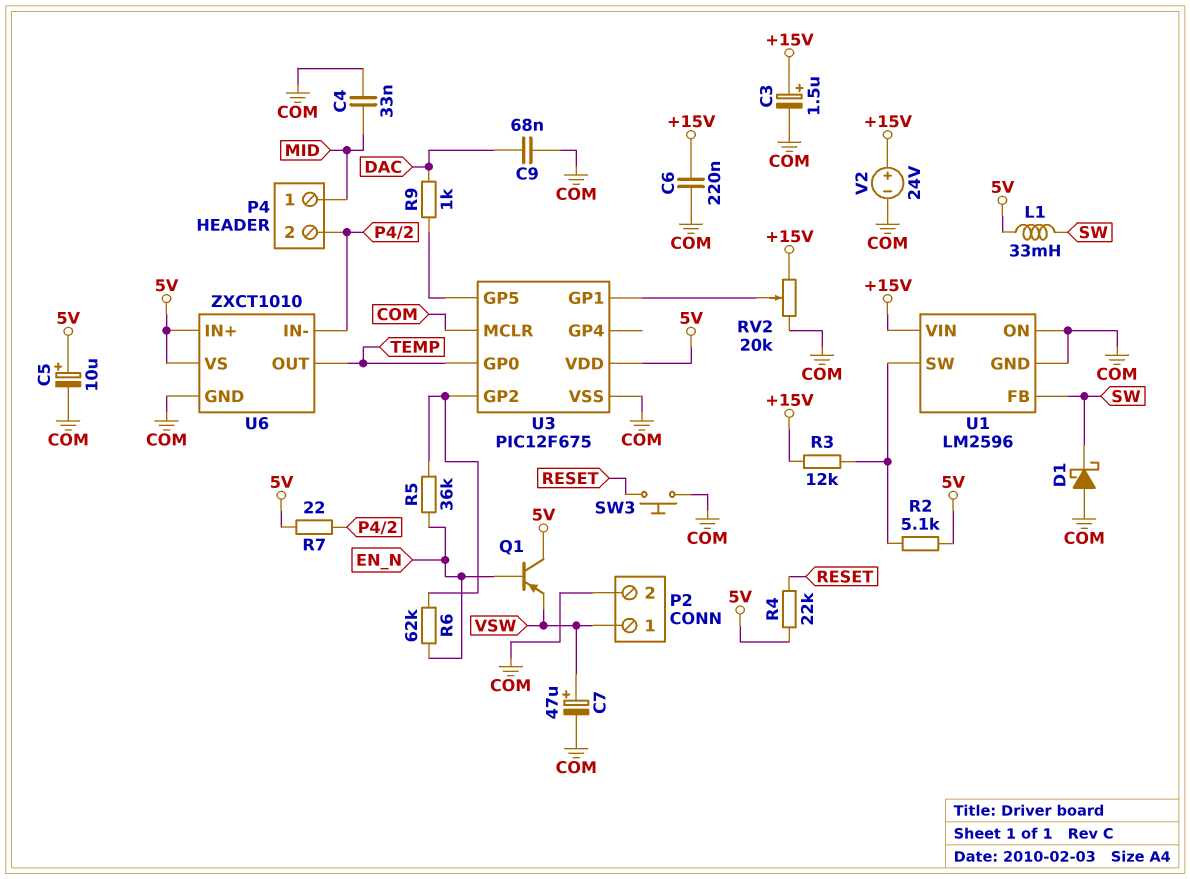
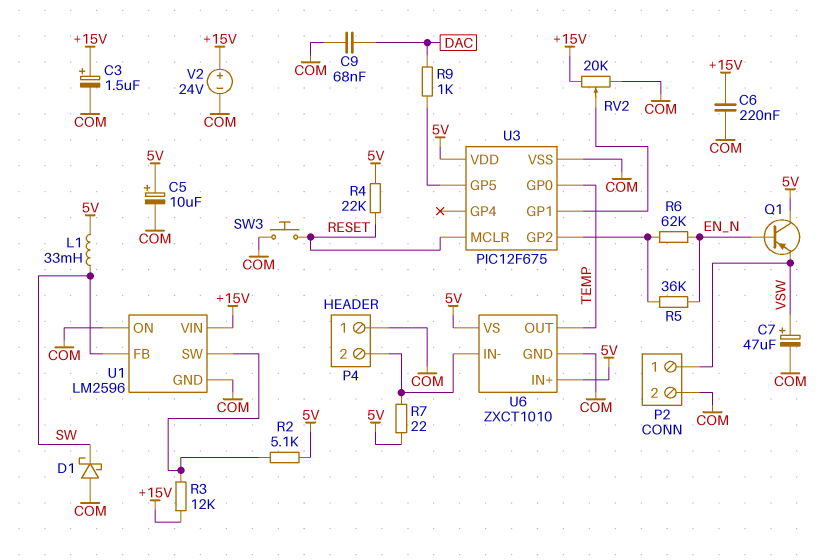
C4: 33nF (COM, MID) -> none
P4 pin 1: MID -> COM
U3 pin MCLR: COM -> RESET

